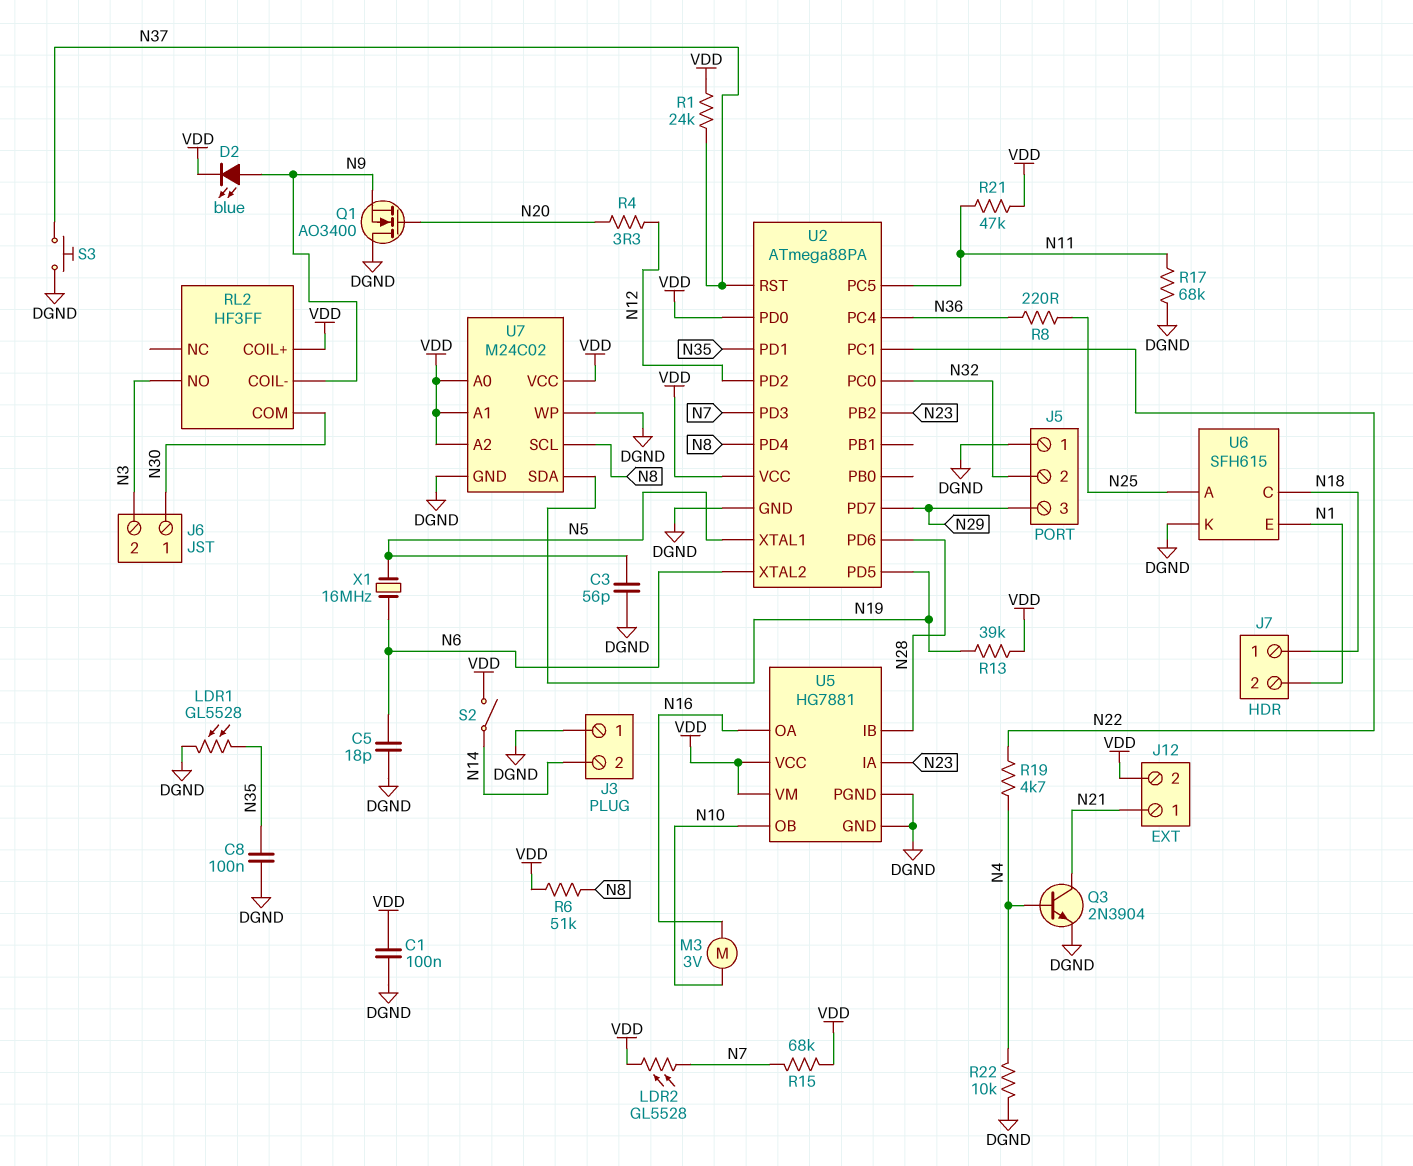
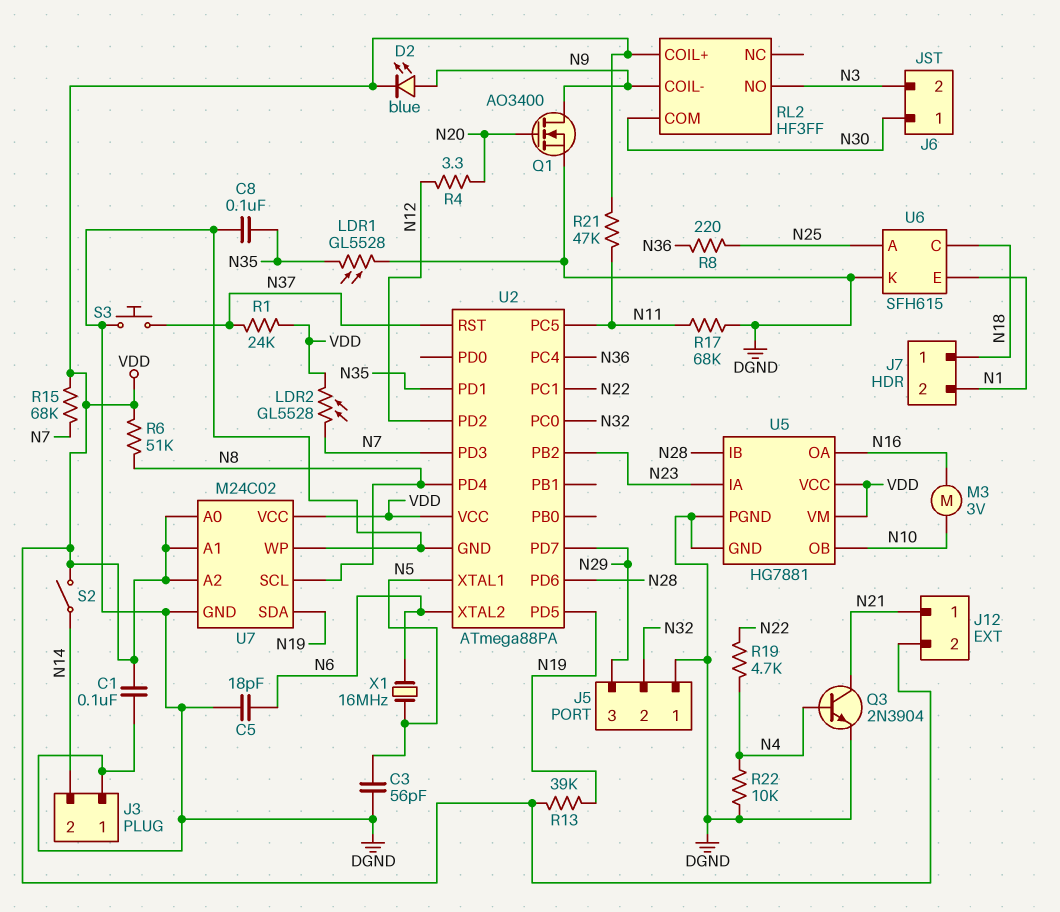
Q1: NMOS AO3400 (G N20, D DGND, S N9) -> NMOS AO3400 (G N20, D N9, S DGND)
U2 pin PD0: VDD -> none

